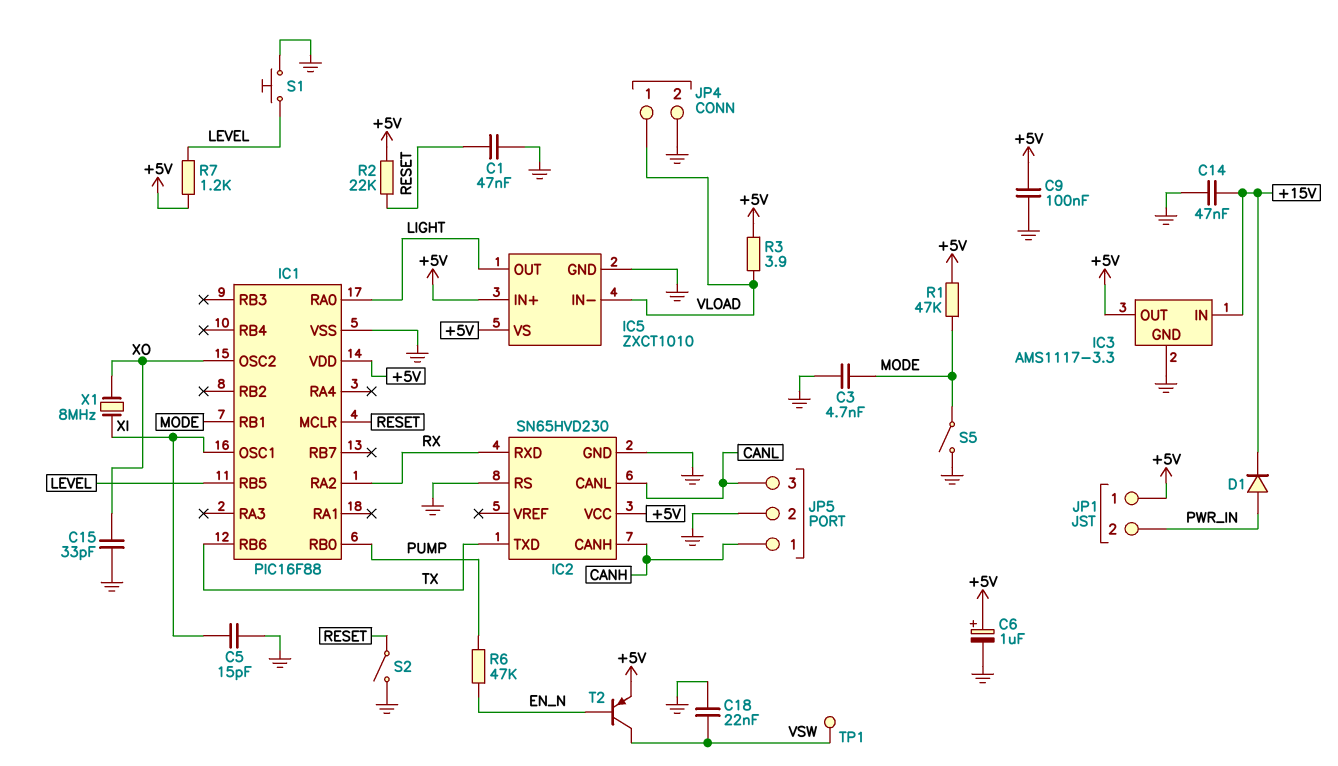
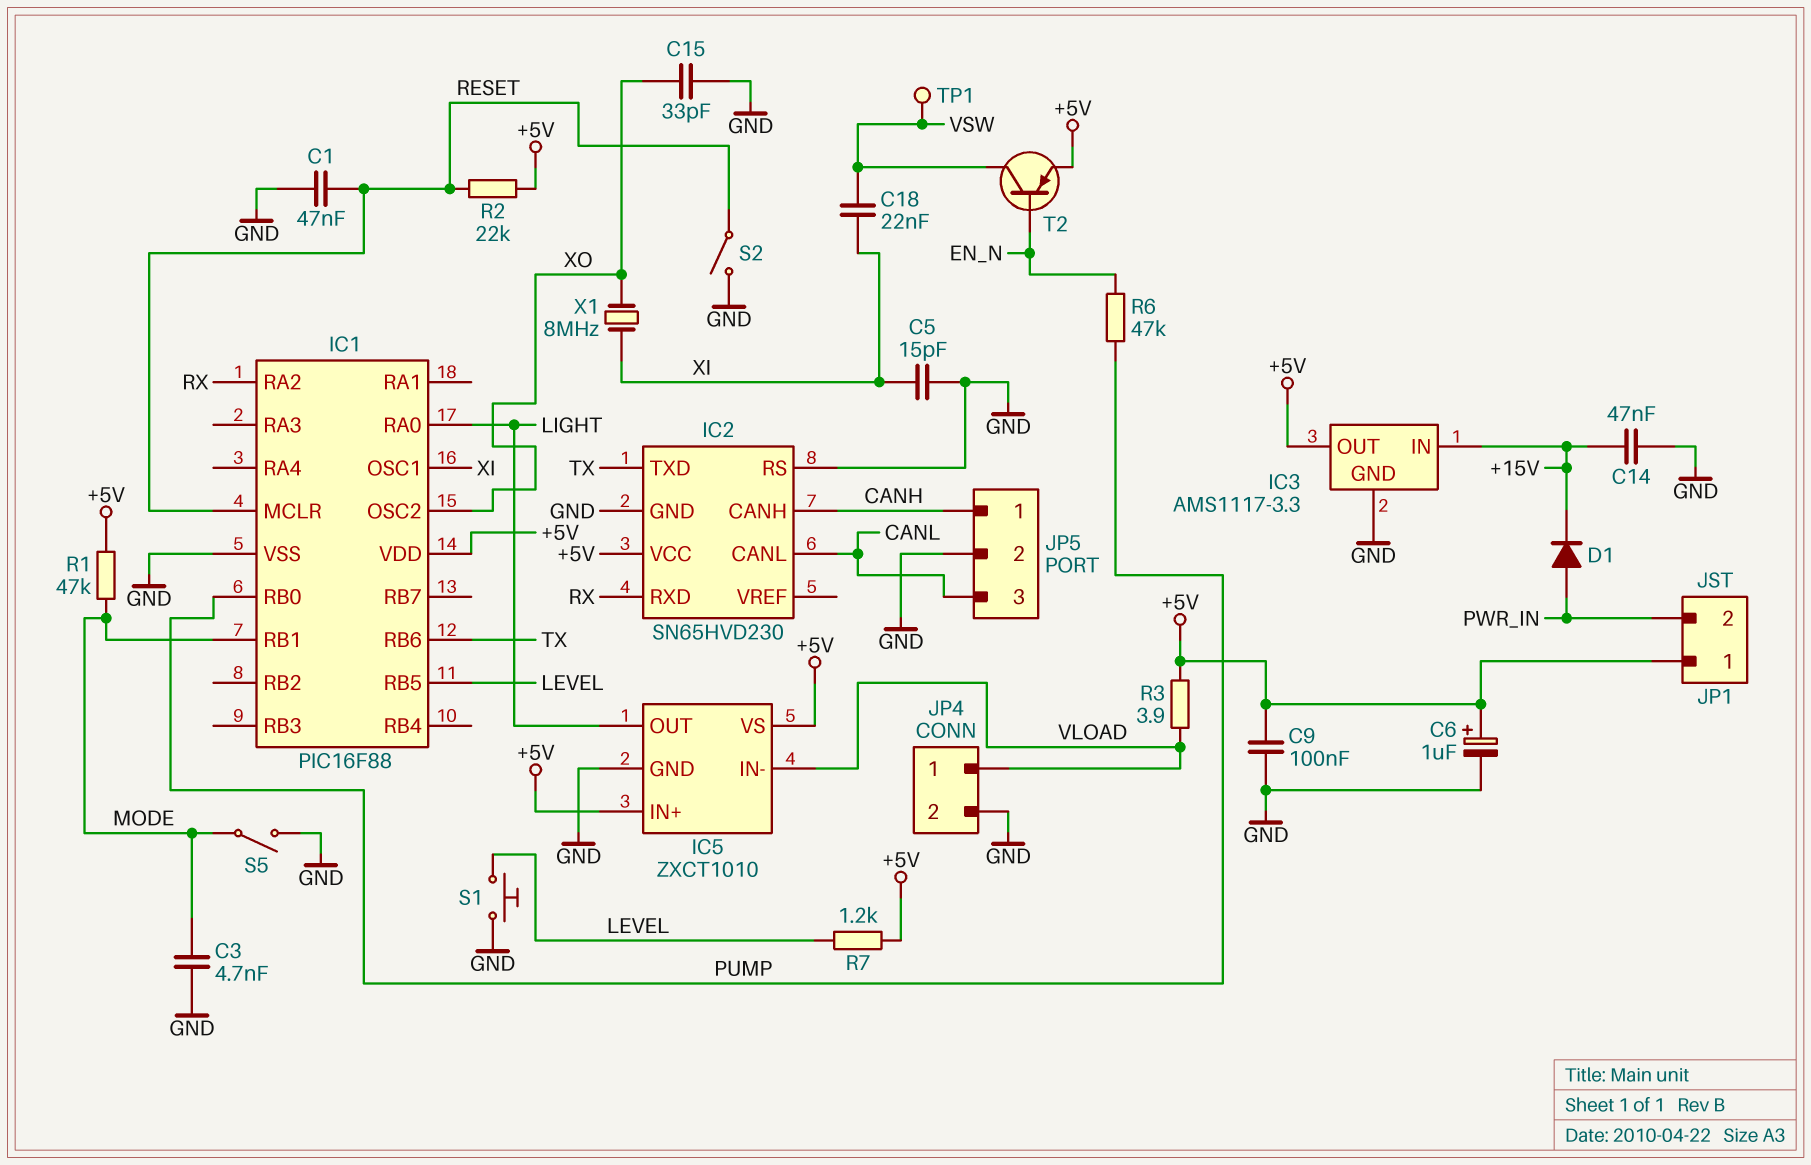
C18: 22nF (GND, VSW) -> 22nF (VSW, XI)

